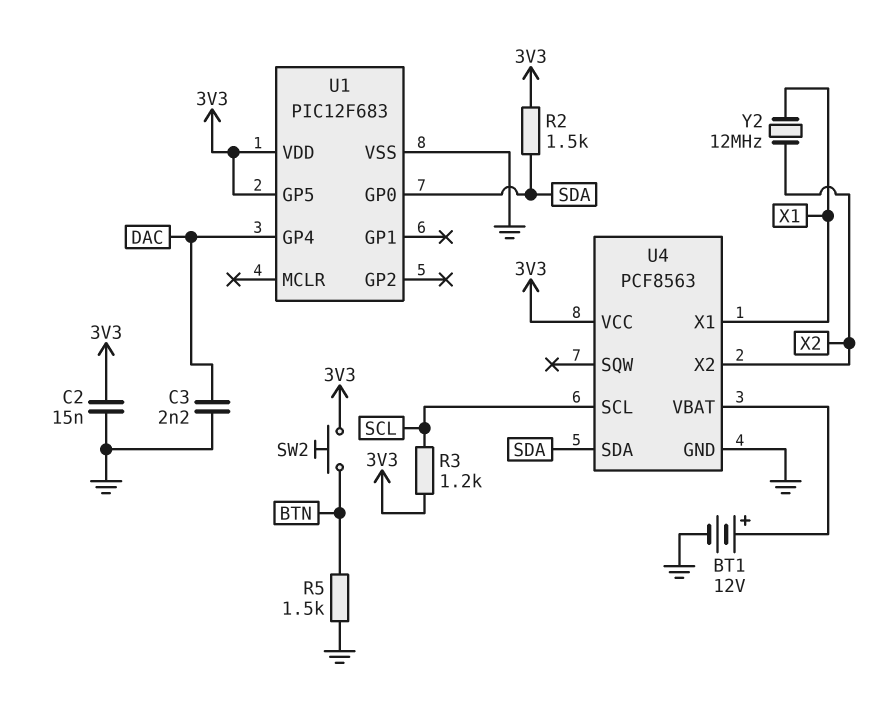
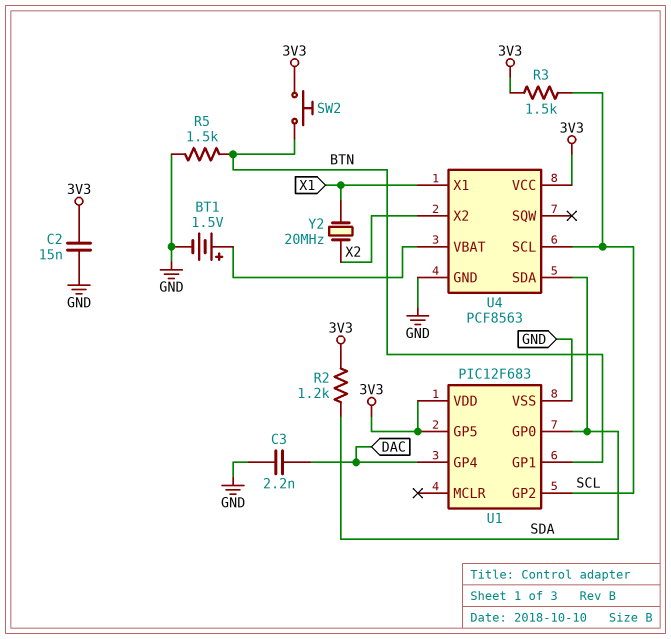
BT1: 12V (plus U4/VBAT, minus GND) -> 1.5V (plus U4/VBAT, minus GND)
R2: 1.5k (3V3, SDA) -> 1.2k (3V3, SDA)
R3: 1.2k (3V3, SCL) -> 1.5k (3V3, SCL)
U1 pin GP1: none -> BTN
U1 pin GP2: none -> SCL
Y2: 12MHz (X1, X2) -> 20MHz (X1, X2)

